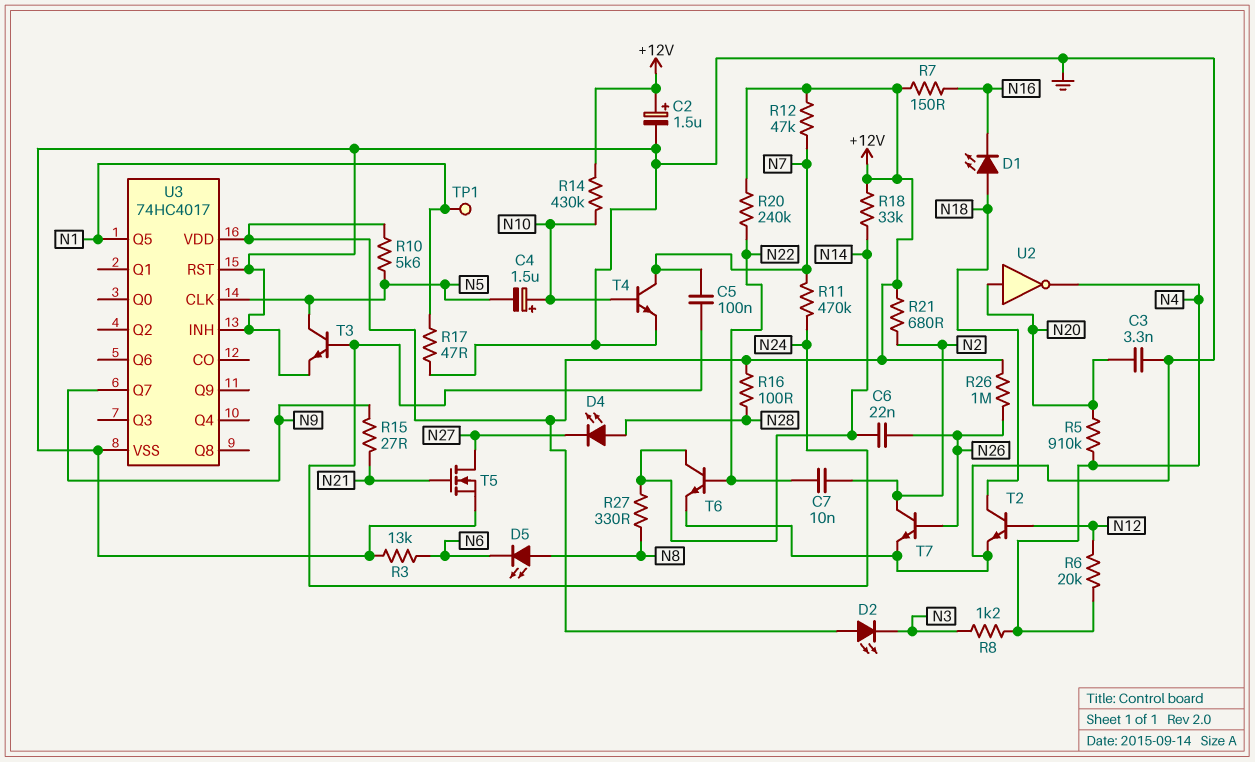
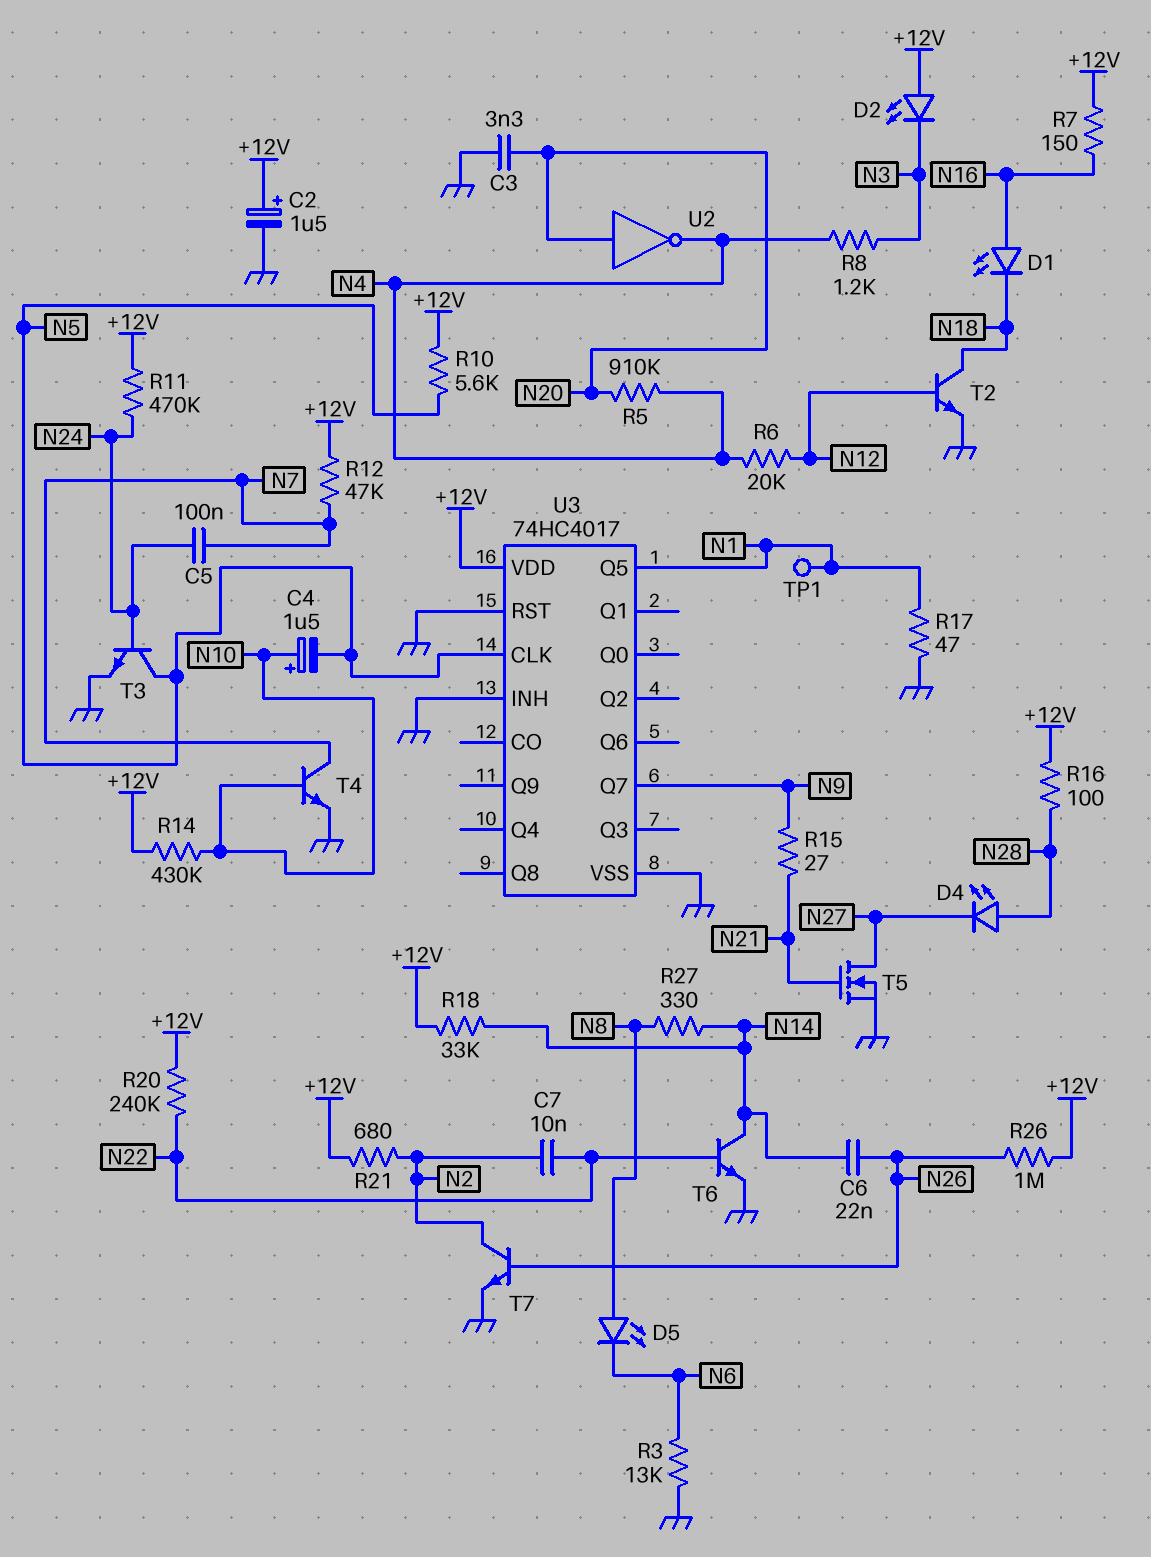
D1: LED (A N18, K N16) -> LED (A N16, K N18)
R11: 470k (N7, N24) -> 470k (+12V, N24)

